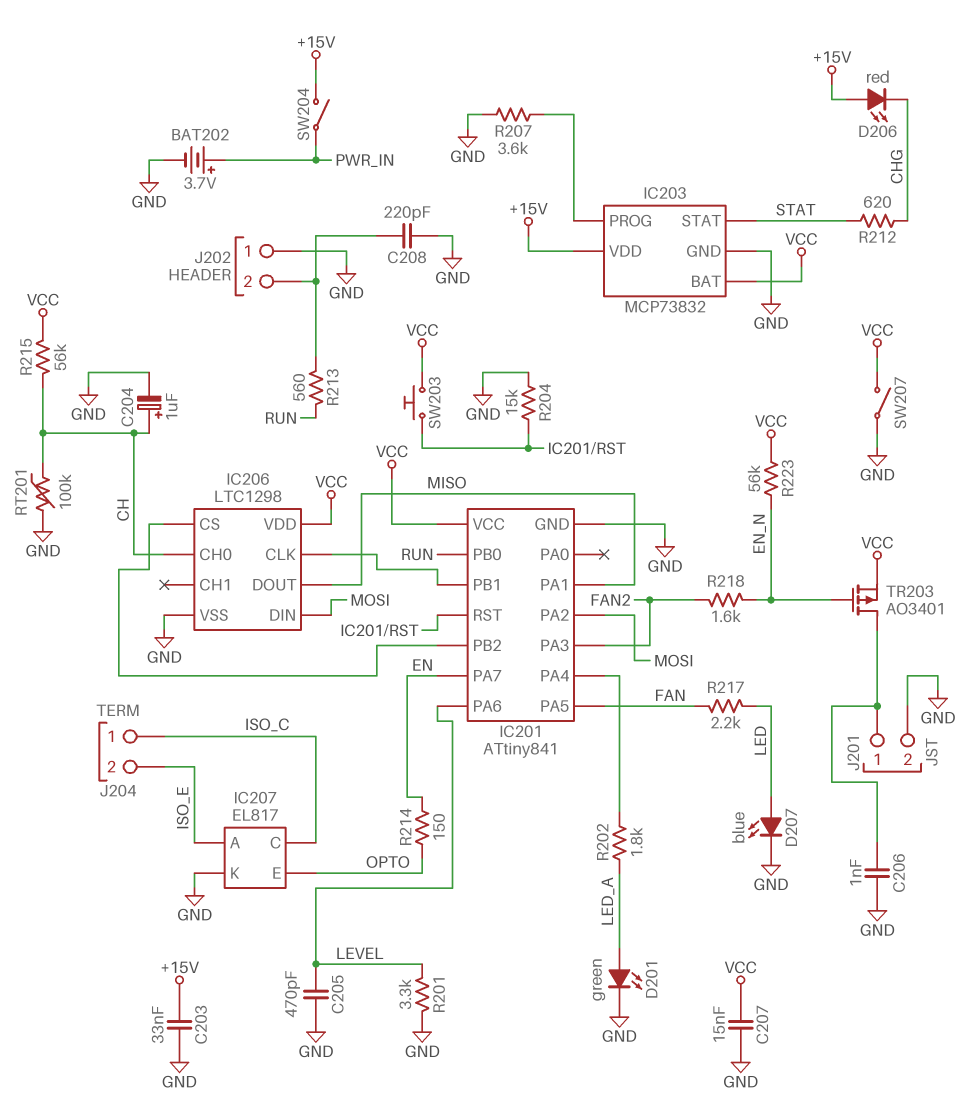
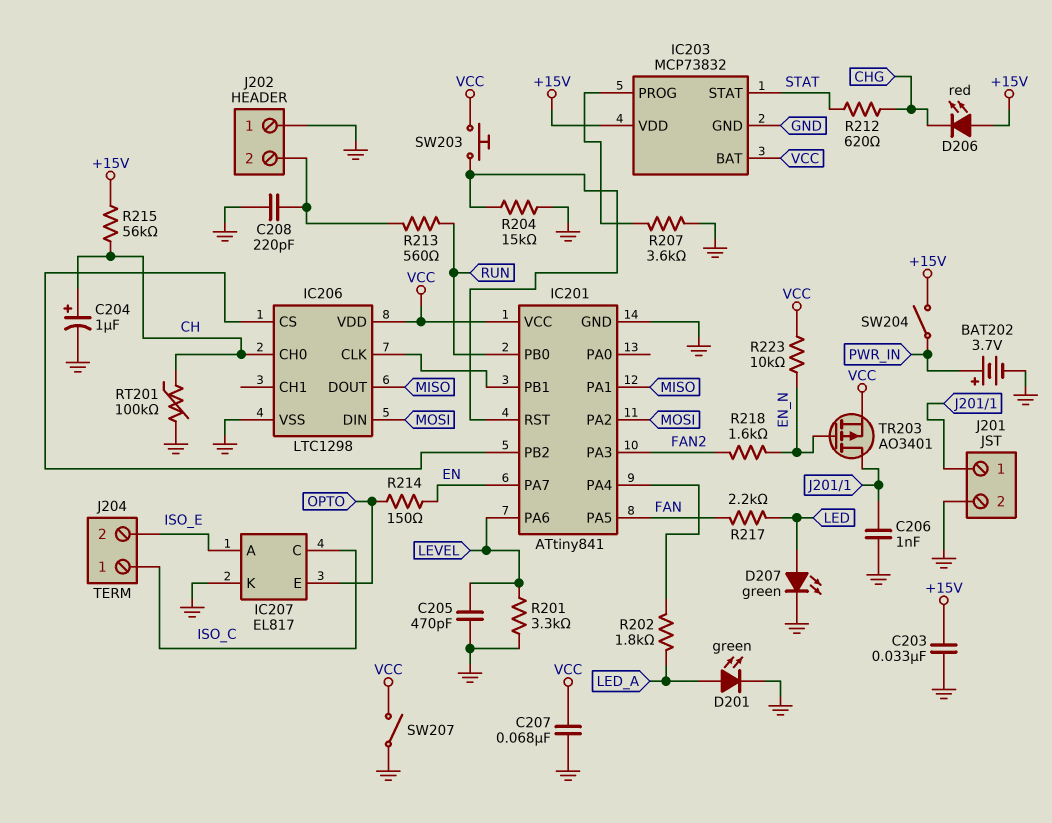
C207: 15nF (GND, VCC) -> 68nF (GND, VCC)
D207: LED blue (A LED, K GND) -> LED green (A LED, K GND)
R215: 56k (CH, VCC) -> 56k (+15V, CH)
R223: 56k (EN_N, VCC) -> 10k (EN_N, VCC)

